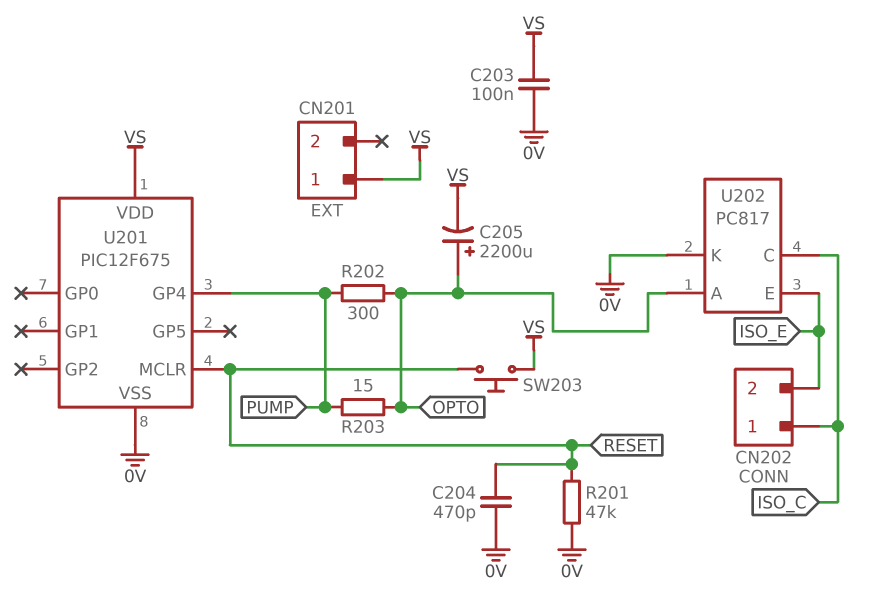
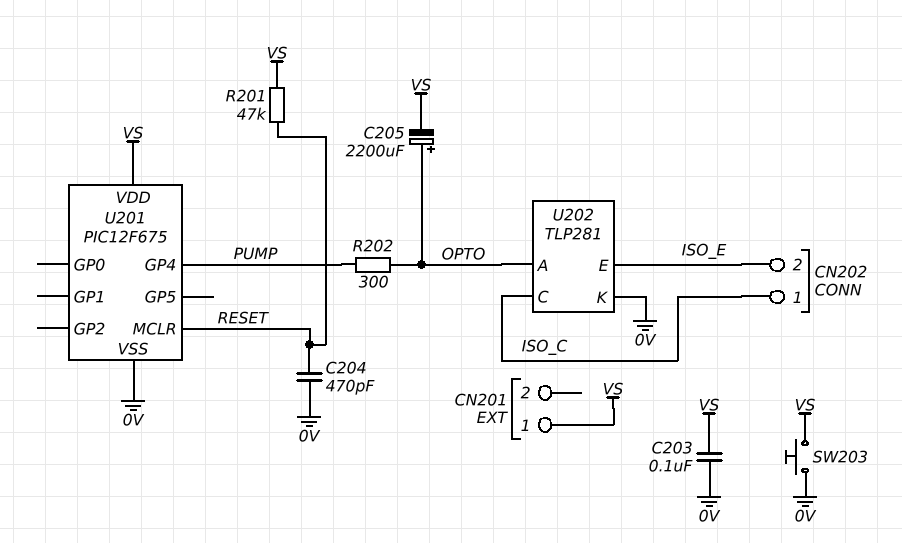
R201: 47k (0V, RESET) -> 47k (RESET, VS)
R203: 15 (OPTO, PUMP) -> none
SW203: button (RESET, VS) -> button (0V, VS)
U202: PC817 -> TLP281

